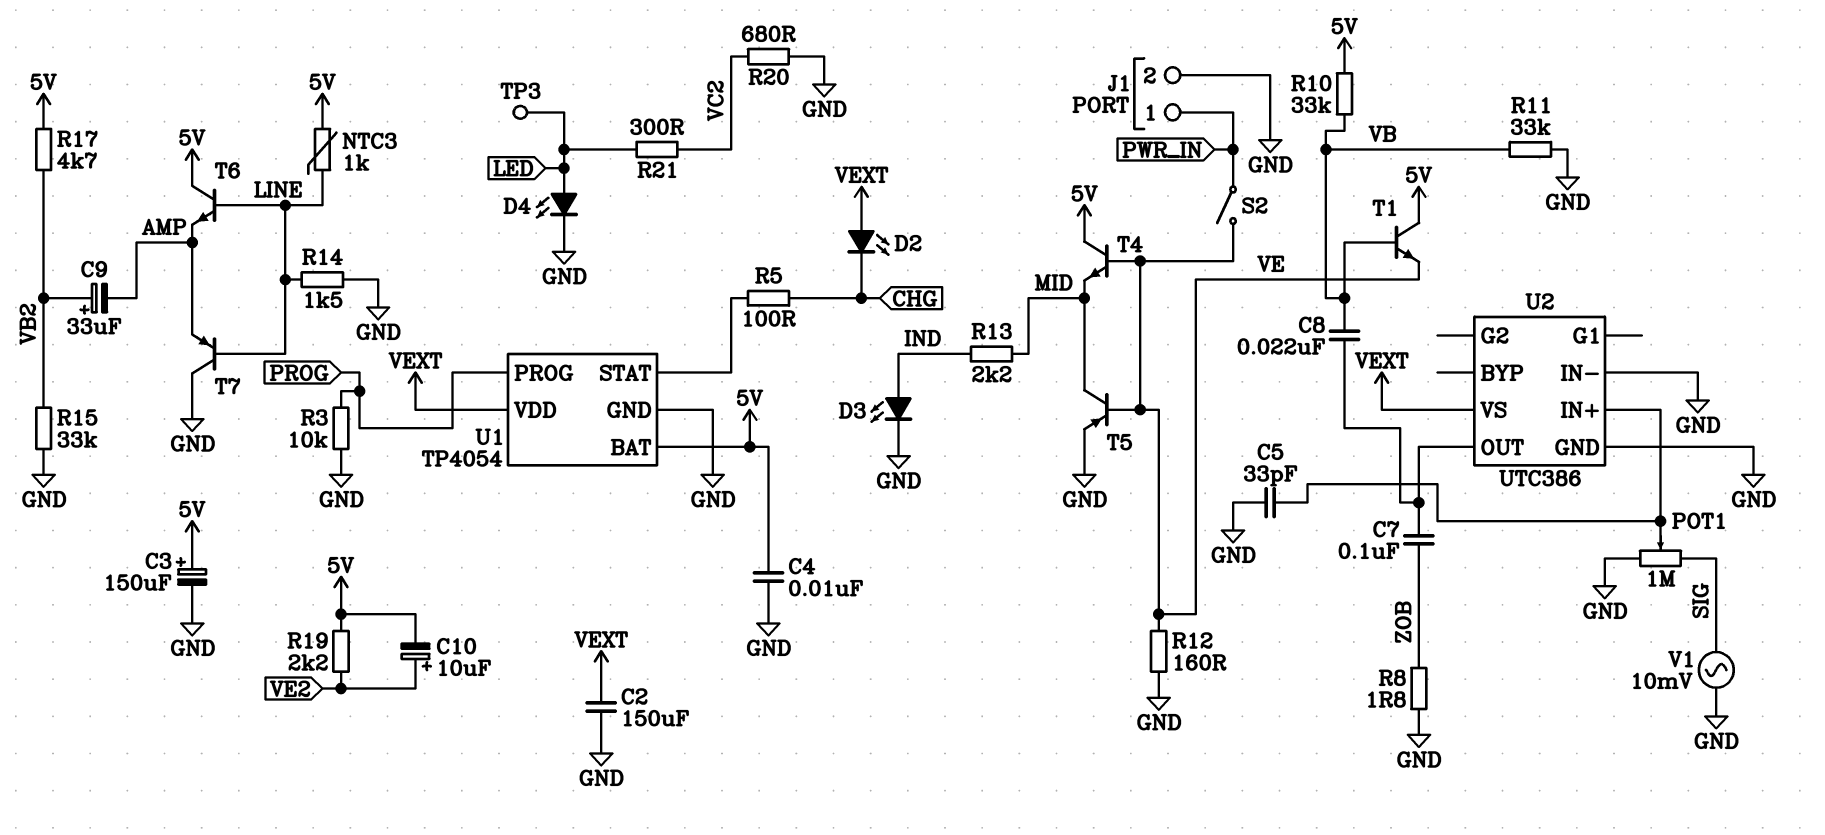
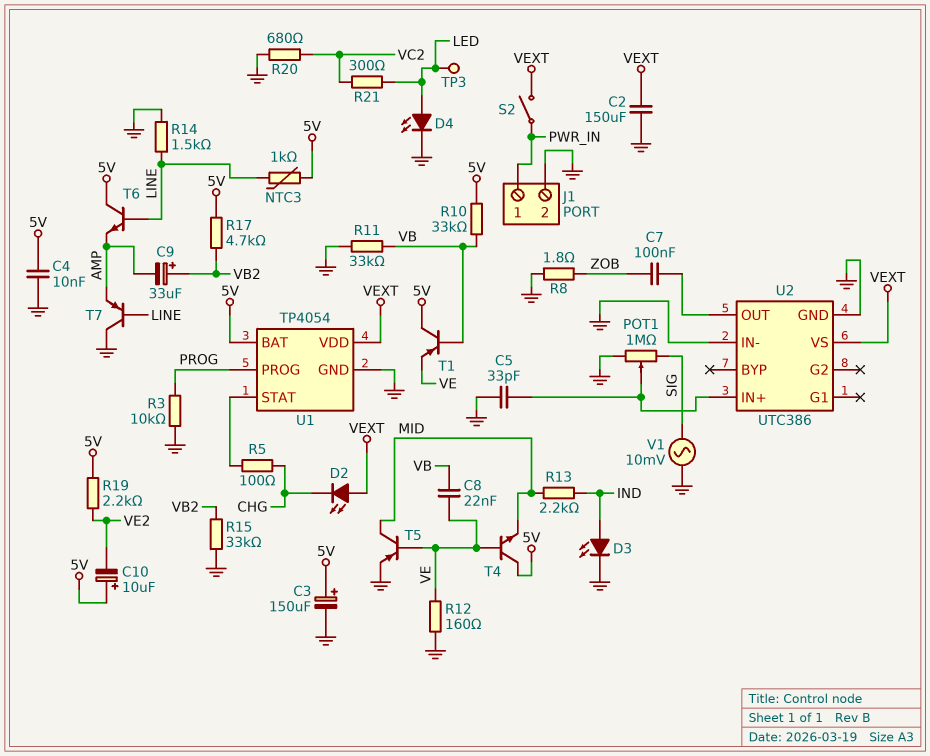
C8: 22nF (U2/OUT, VB) -> 22nF (VB, VE)
C10: 10uF (plus VE2, minus 5V) -> 10uF (plus 5V, minus VE2)
S2: switch (PWR_IN, VE) -> switch (PWR_IN, VEXT)
T1: NPN (B VB, C 5V, E VE) -> PNP (B VB, C 5V, E VE)

